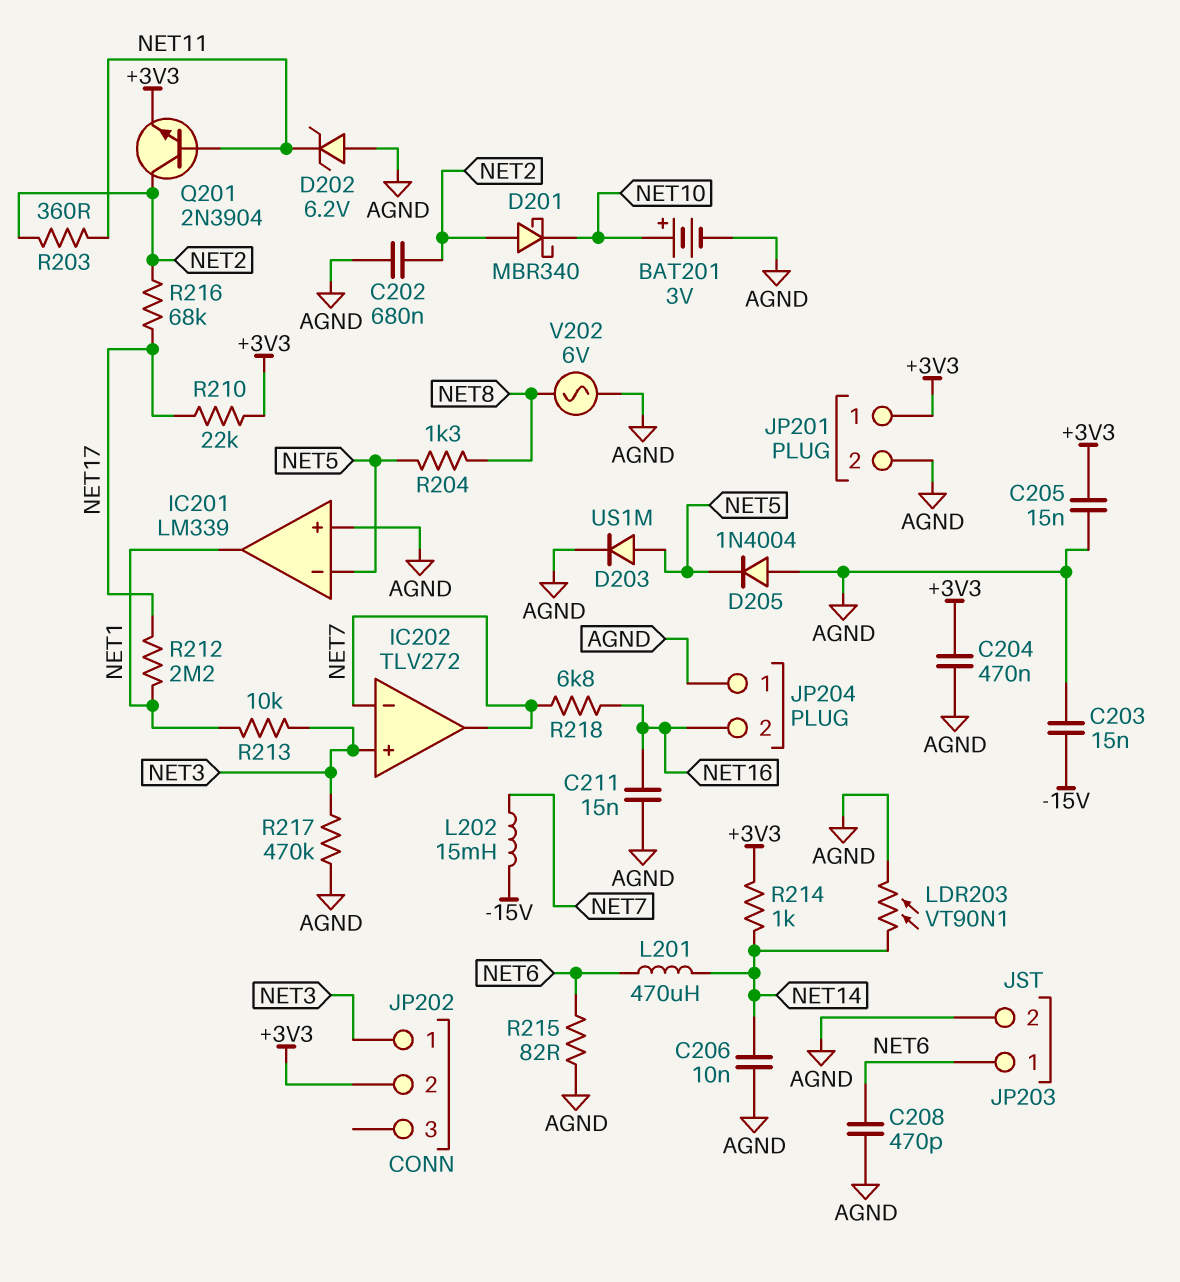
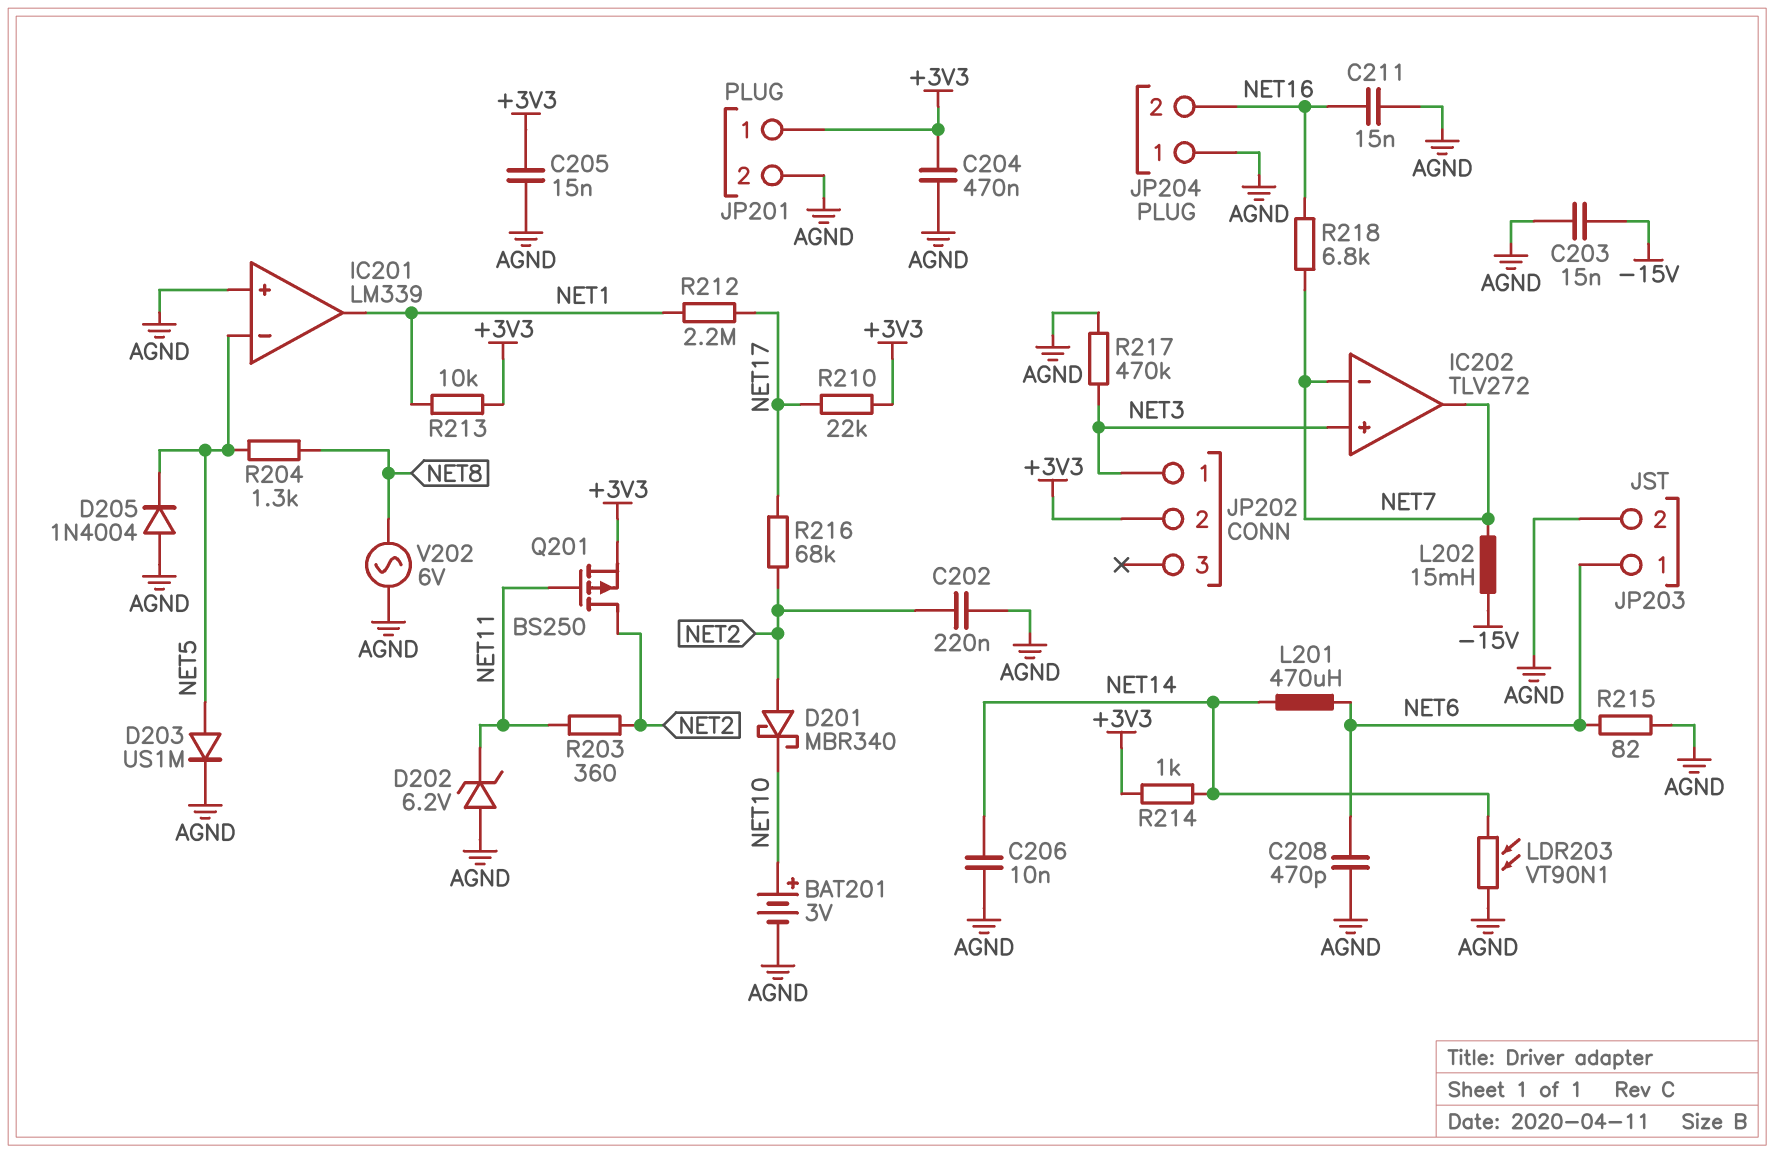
C202: 680nF (AGND, NET2) -> 220nF (AGND, NET2)
Q201: NPN 2N3904 (B NET11, C NET2, E +3V3) -> PMOS BS250 (G NET11, D NET2, S +3V3)
R213: 10k (NET1, NET3) -> 10k (+3V3, NET1)

